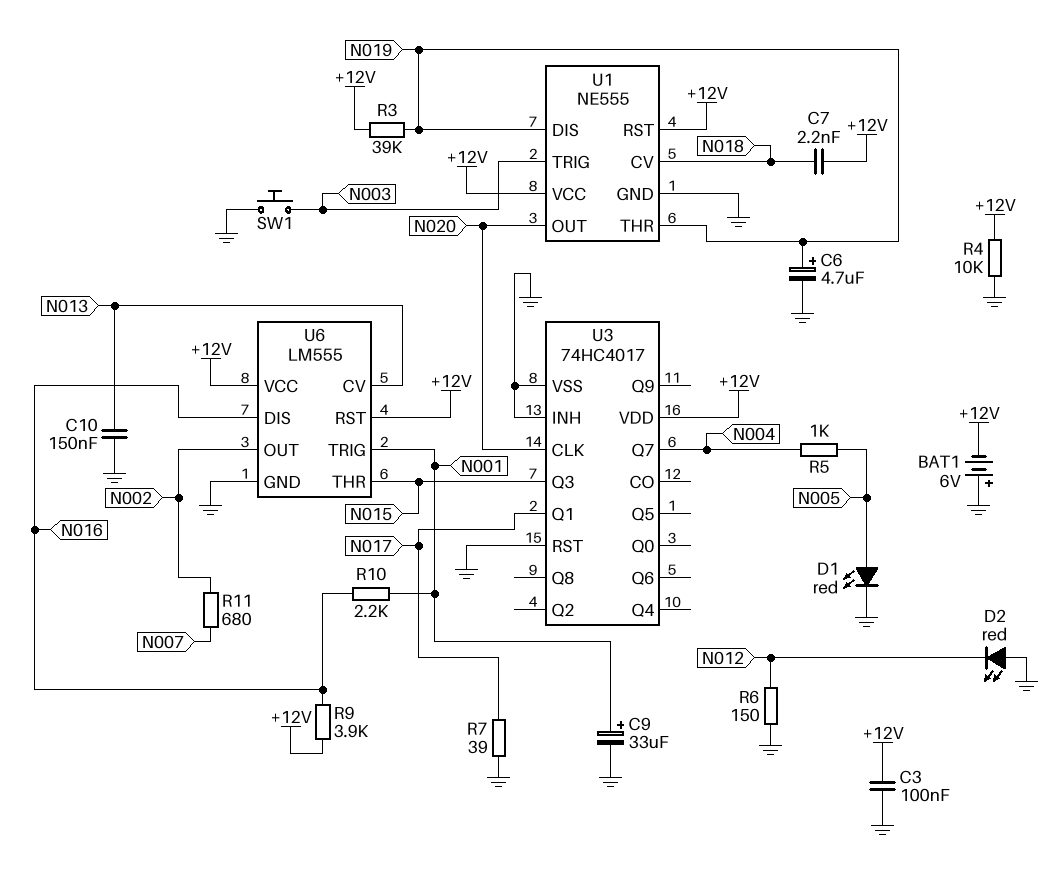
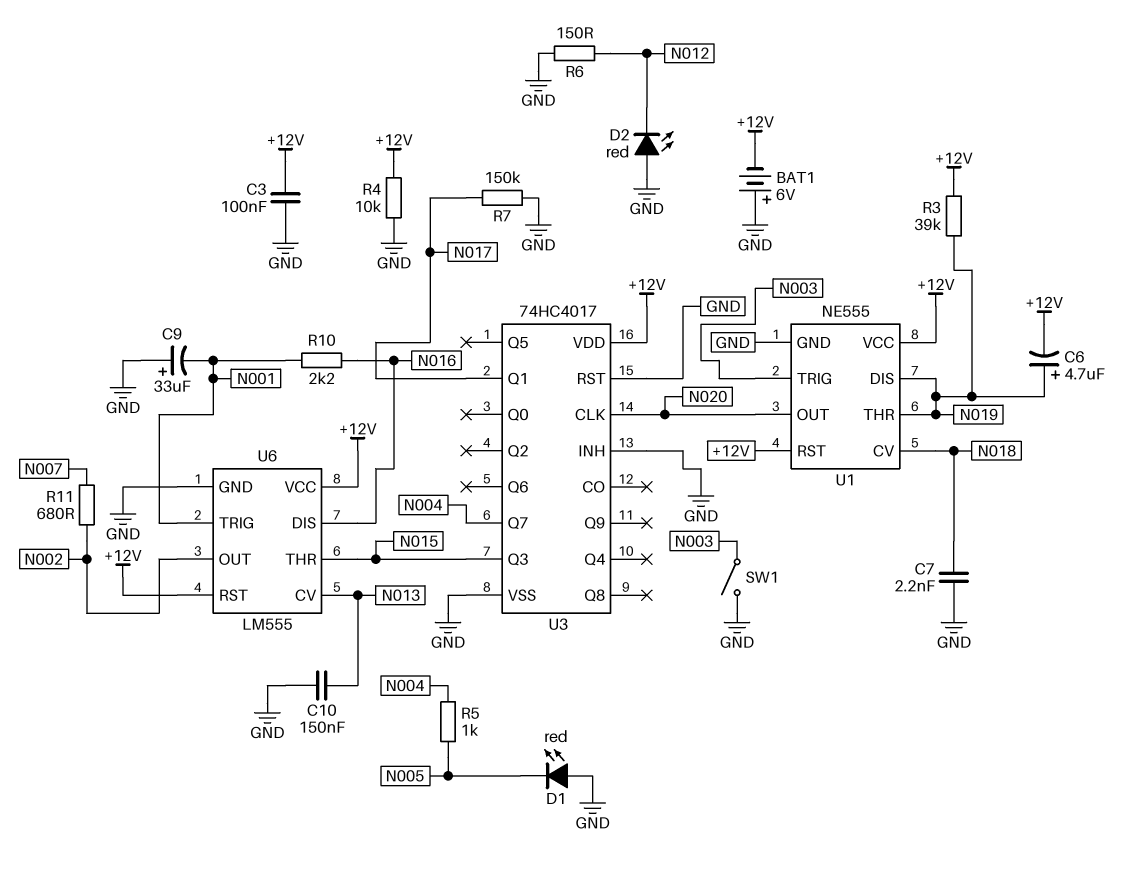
C6: 4.7uF (plus N019, minus GND) -> 4.7uF (plus N019, minus +12V)
C7: 2.2nF (+12V, N018) -> 2.2nF (GND, N018)
C9: 33uF (plus N001, minus GND) -> 33uF (plus GND, minus N001)
D1: LED red (A N005, K GND) -> LED red (A GND, K N005)
R7: 39 (GND, N017) -> 150k (GND, N017)
R9: 3.9k (+12V, N016) -> none
SW1: button (GND, N003) -> switch (GND, N003)

